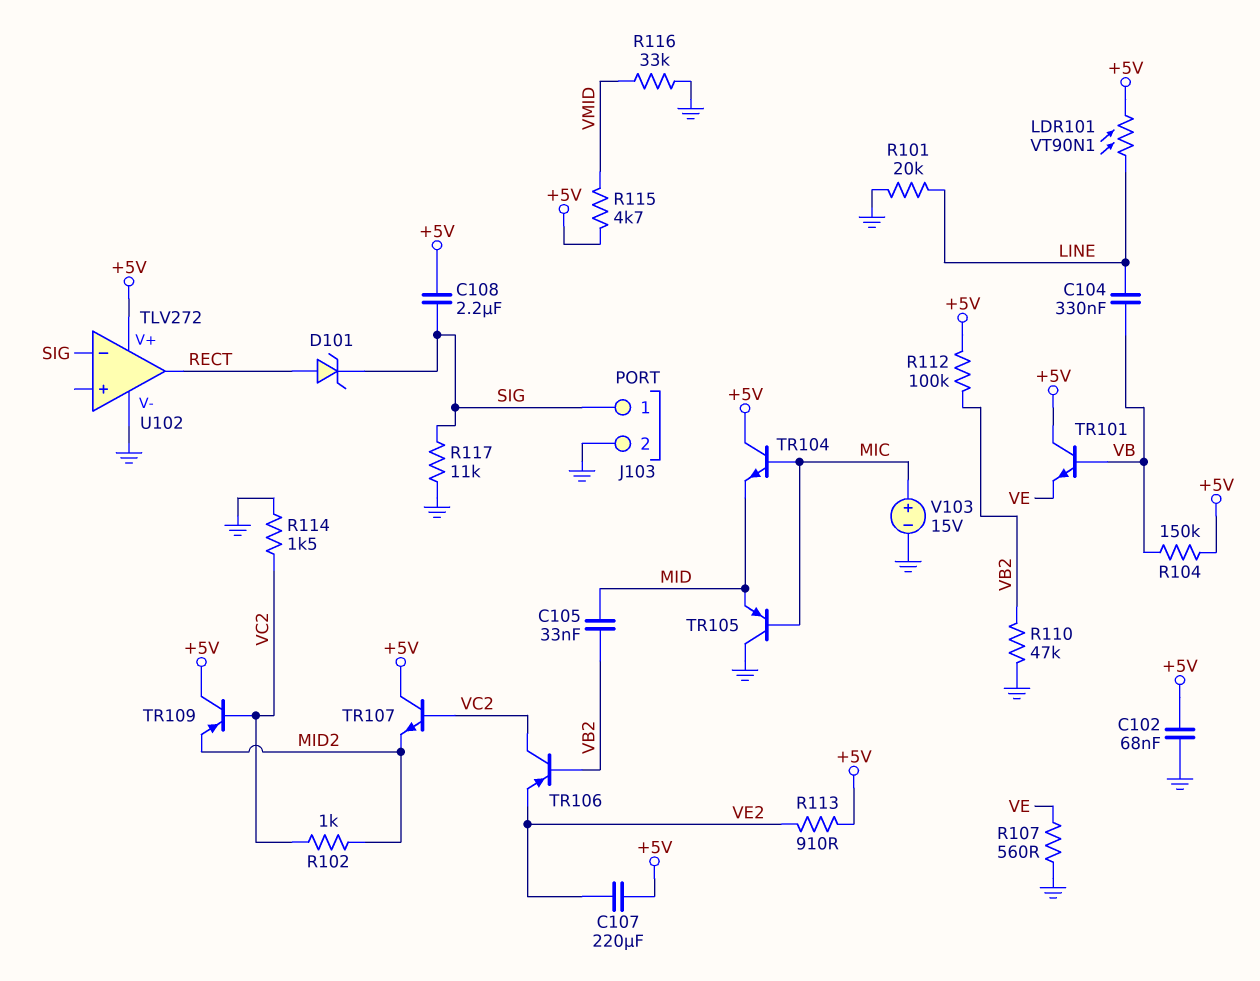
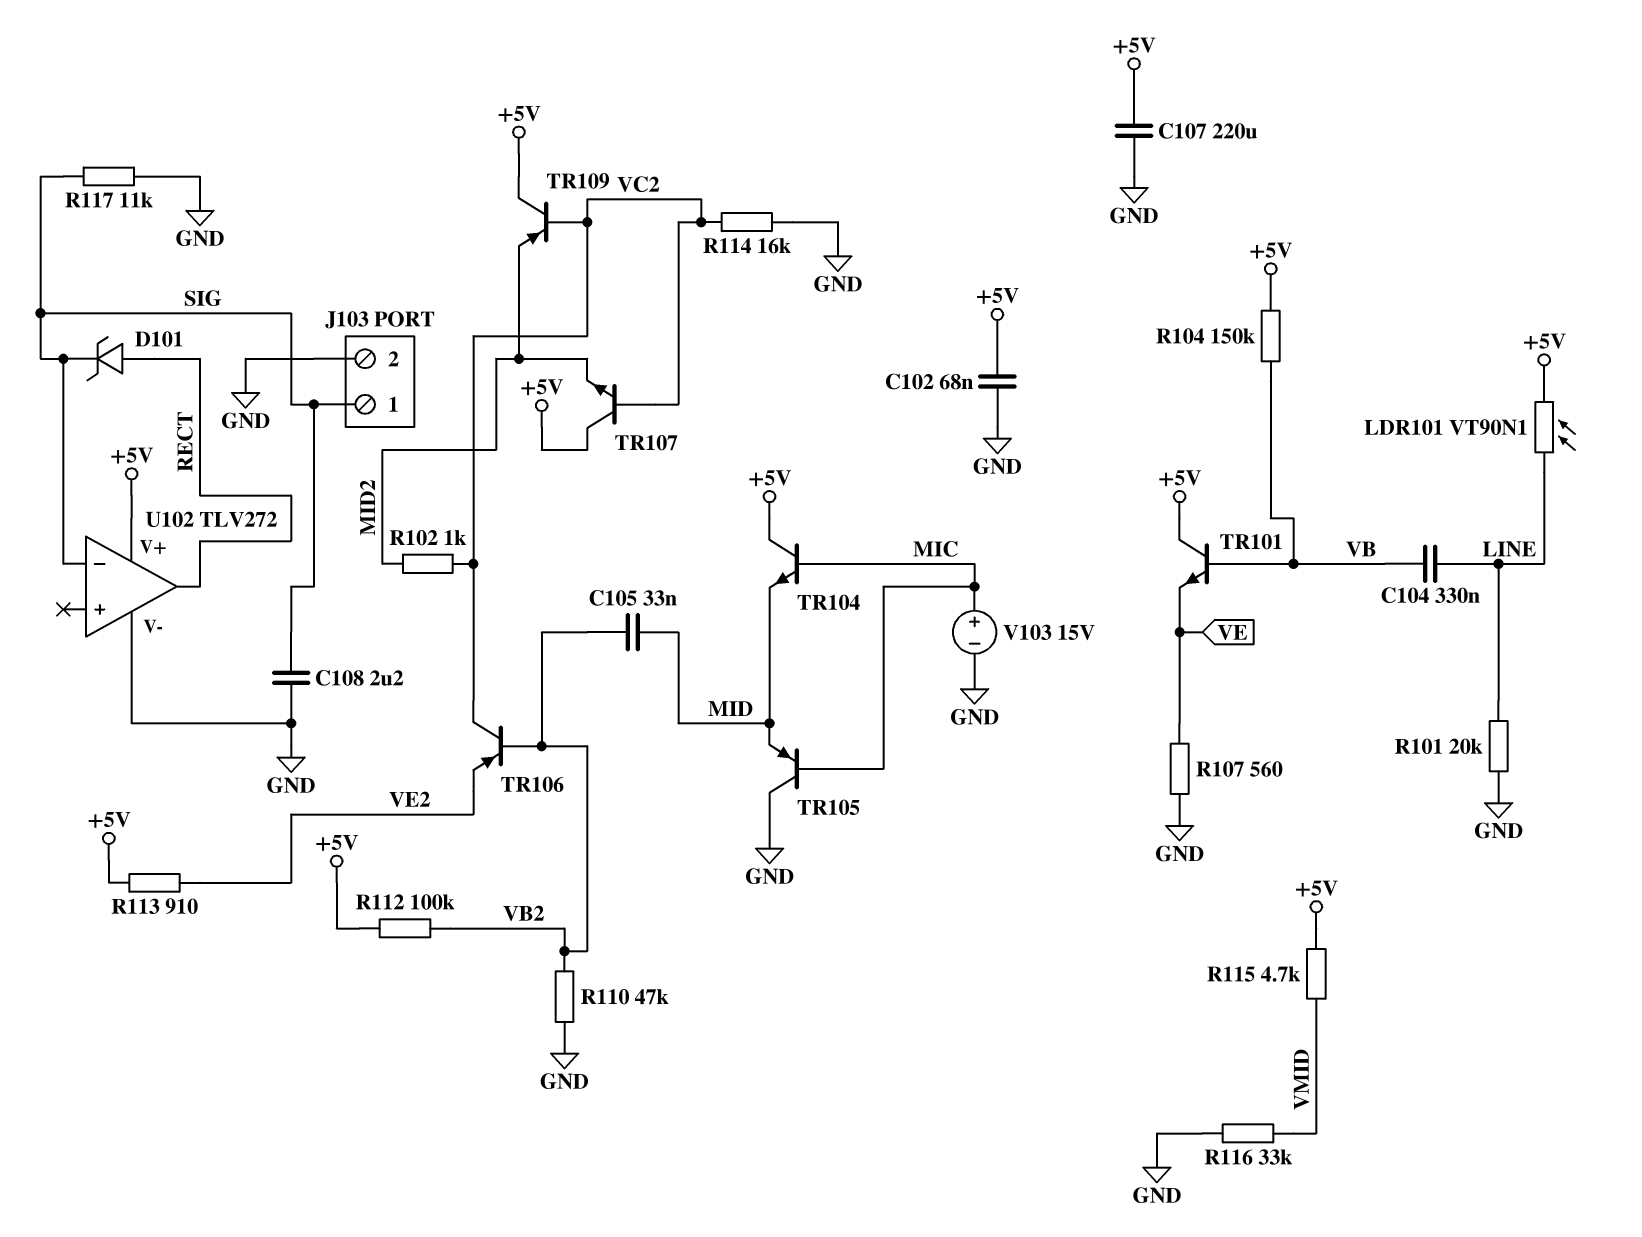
C107: 220uF (+5V, VE2) -> 220uF (+5V, GND)
C108: 2.2uF (+5V, SIG) -> 2.2uF (GND, SIG)
R114: 1.5k (GND, VC2) -> 16k (GND, VC2)

